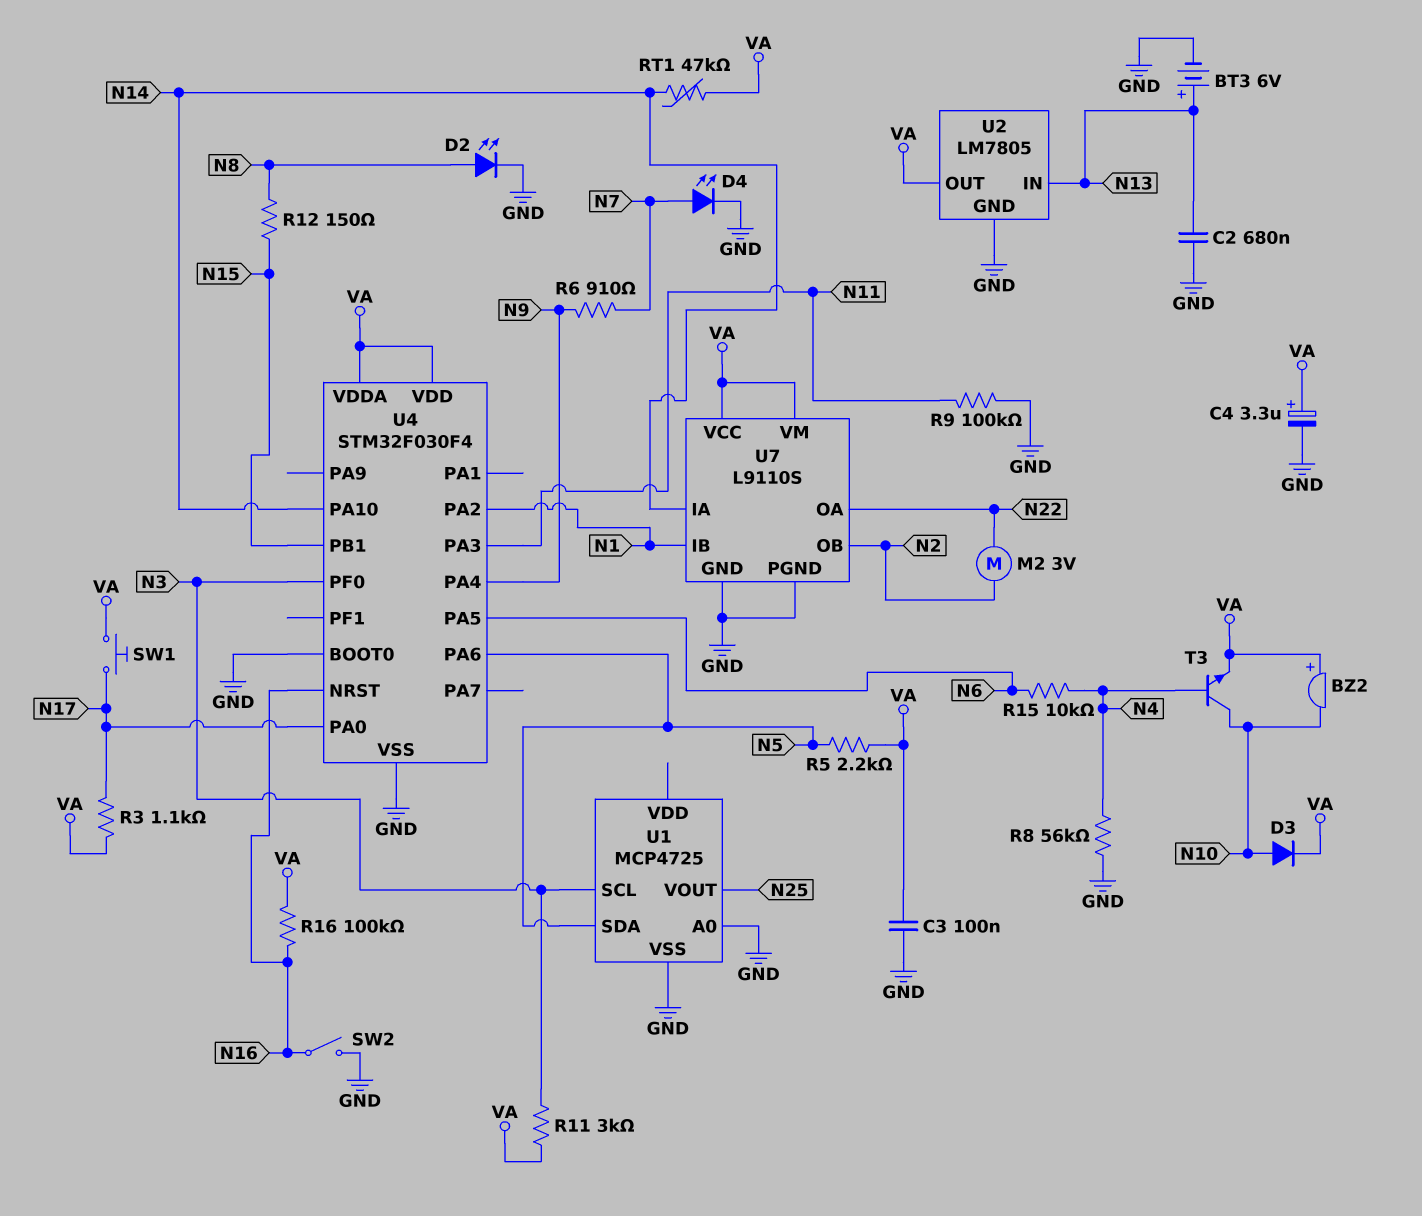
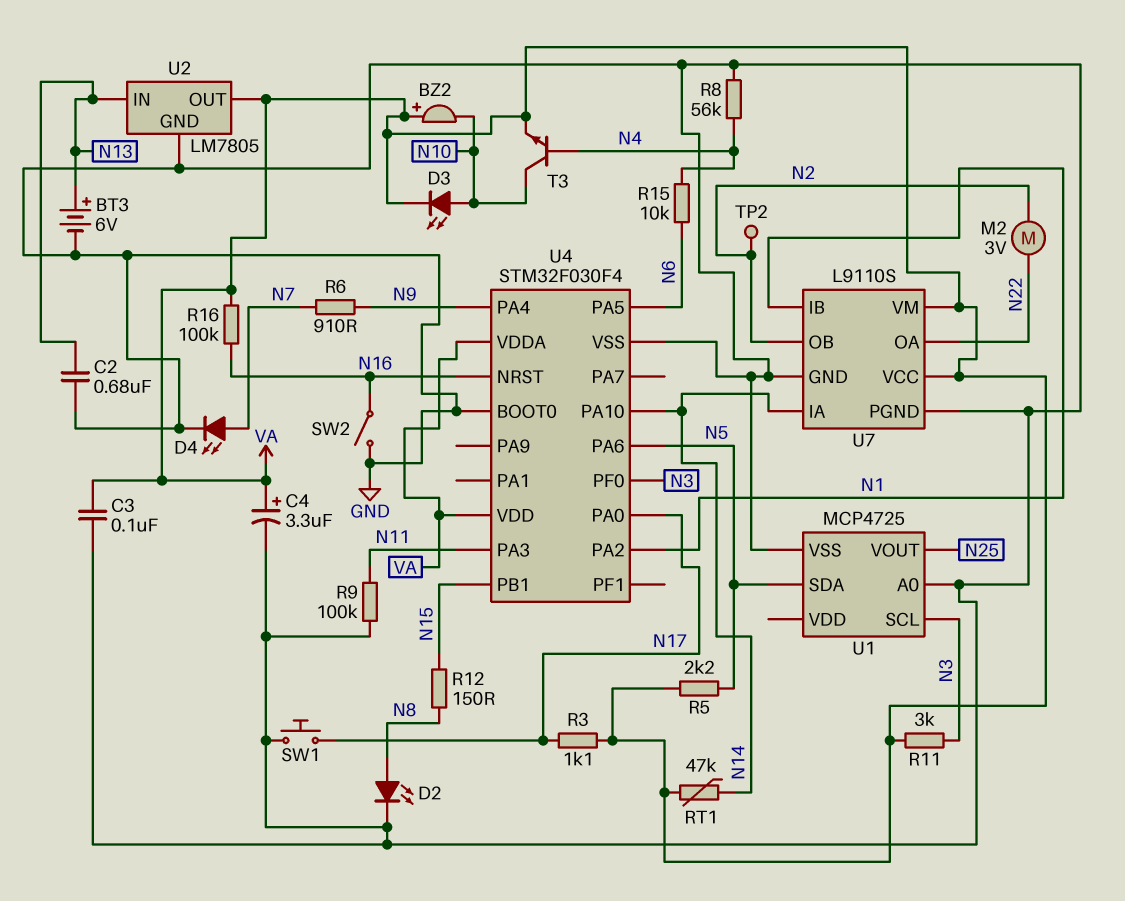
D3: diode (A N10, K VA) -> LED (A N10, K VA)
SW1: button (N17, VA) -> button (GND, N17)
TP2: none -> test point (N2)

